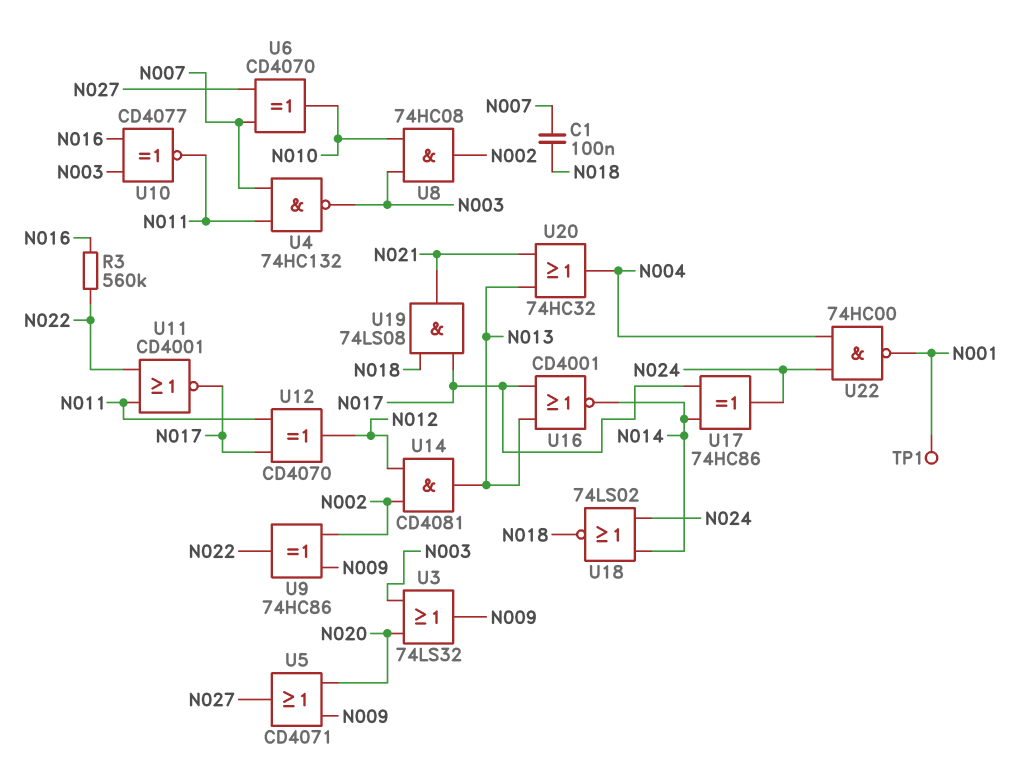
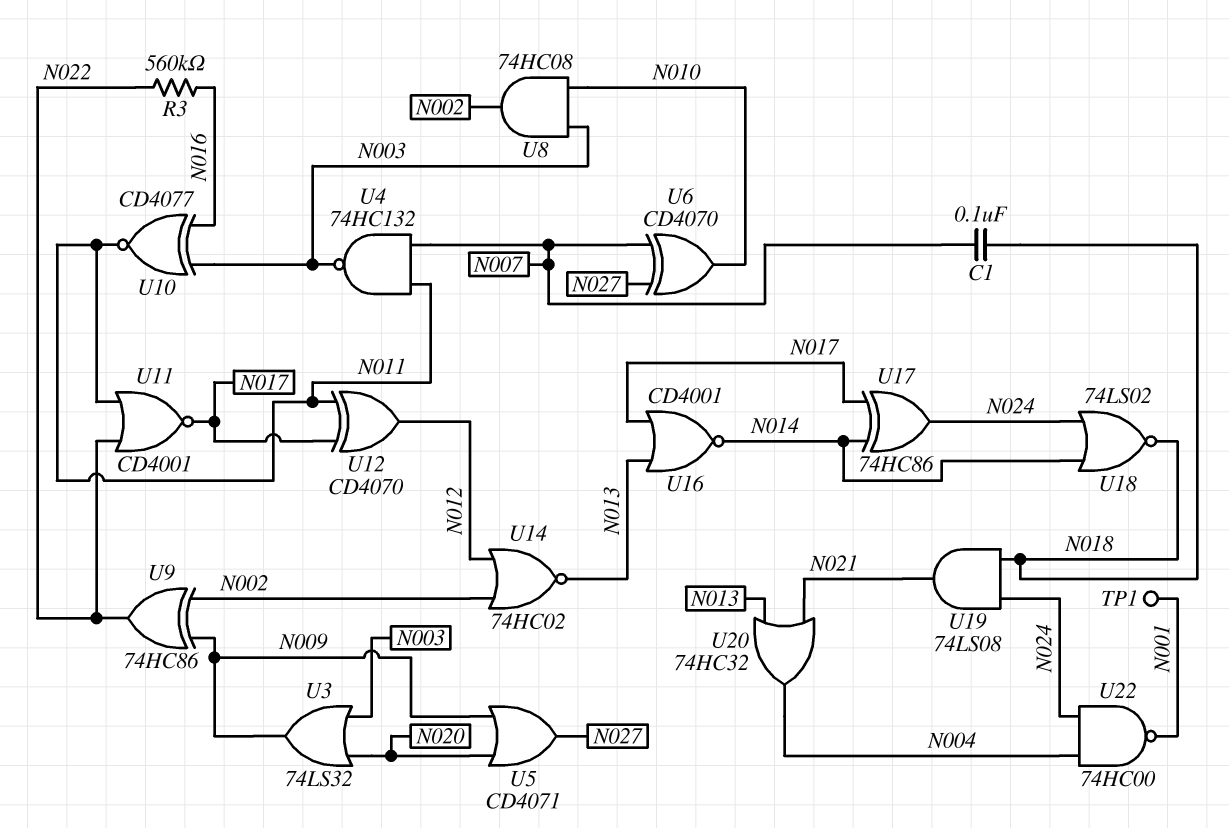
U14: AND CD4081 (in N002, in N012, out N013) -> NOR 74HC02 (in N002, in N012, out N013)
U19: AND 74LS08 (in N017, in N018, out N021) -> AND 74LS08 (in N018, in N024, out N021)

